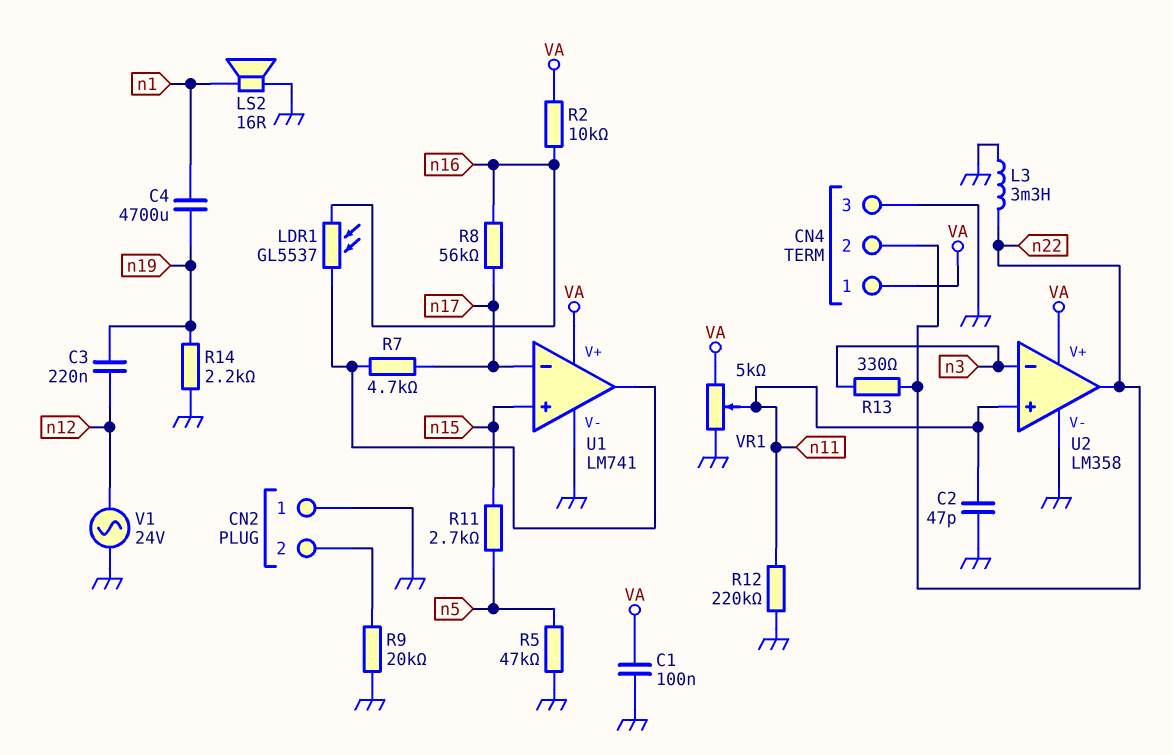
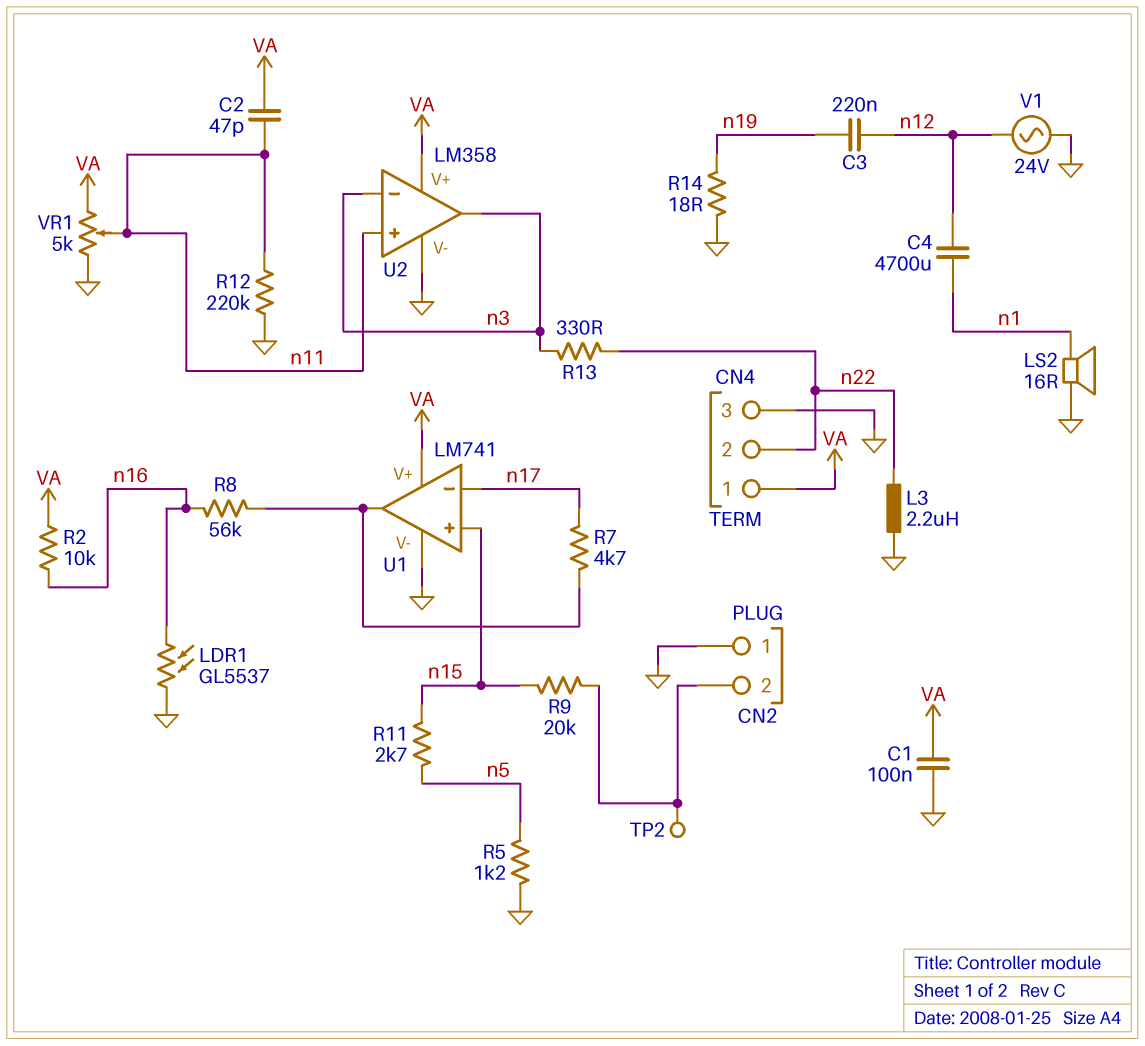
C2: 47pF (GND, n11) -> 47pF (VA, n11)
C4: 4700uF (n1, n19) -> 4700uF (n1, n12)
L3: 3.3mH (GND, n22) -> 2.2uH (GND, n22)
LDR1: GL5537 (U1/out, n16) -> GL5537 (GND, n16)
R5: 47k (GND, n5) -> 1.2k (GND, n5)
R8: 56k (n16, n17) -> 56k (U1/out, n16)
R9: 20k (CN2/2, GND) -> 20k (CN2/2, n15)
R14: 2.2k (GND, n19) -> 18 (GND, n19)
TP2: none -> test point (CN2/2)
U2 pin out: n22 -> n3

